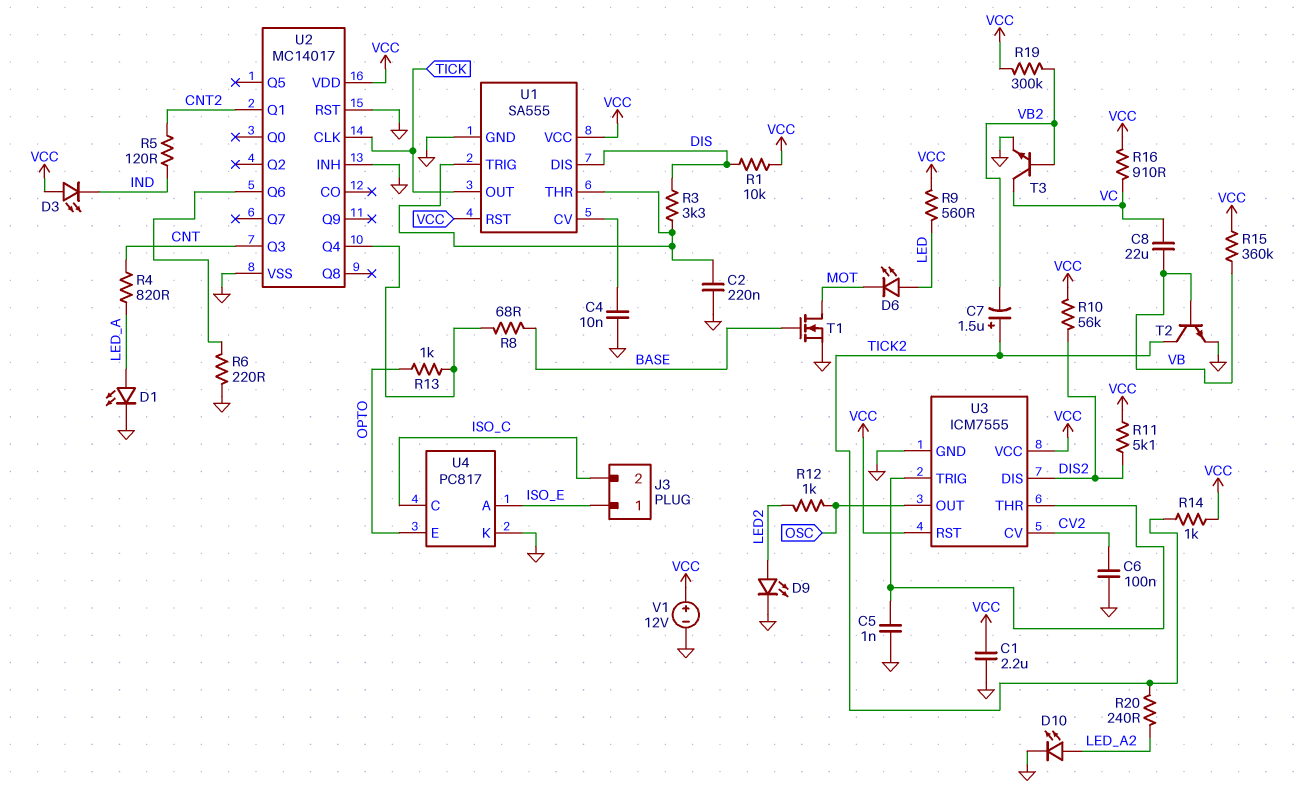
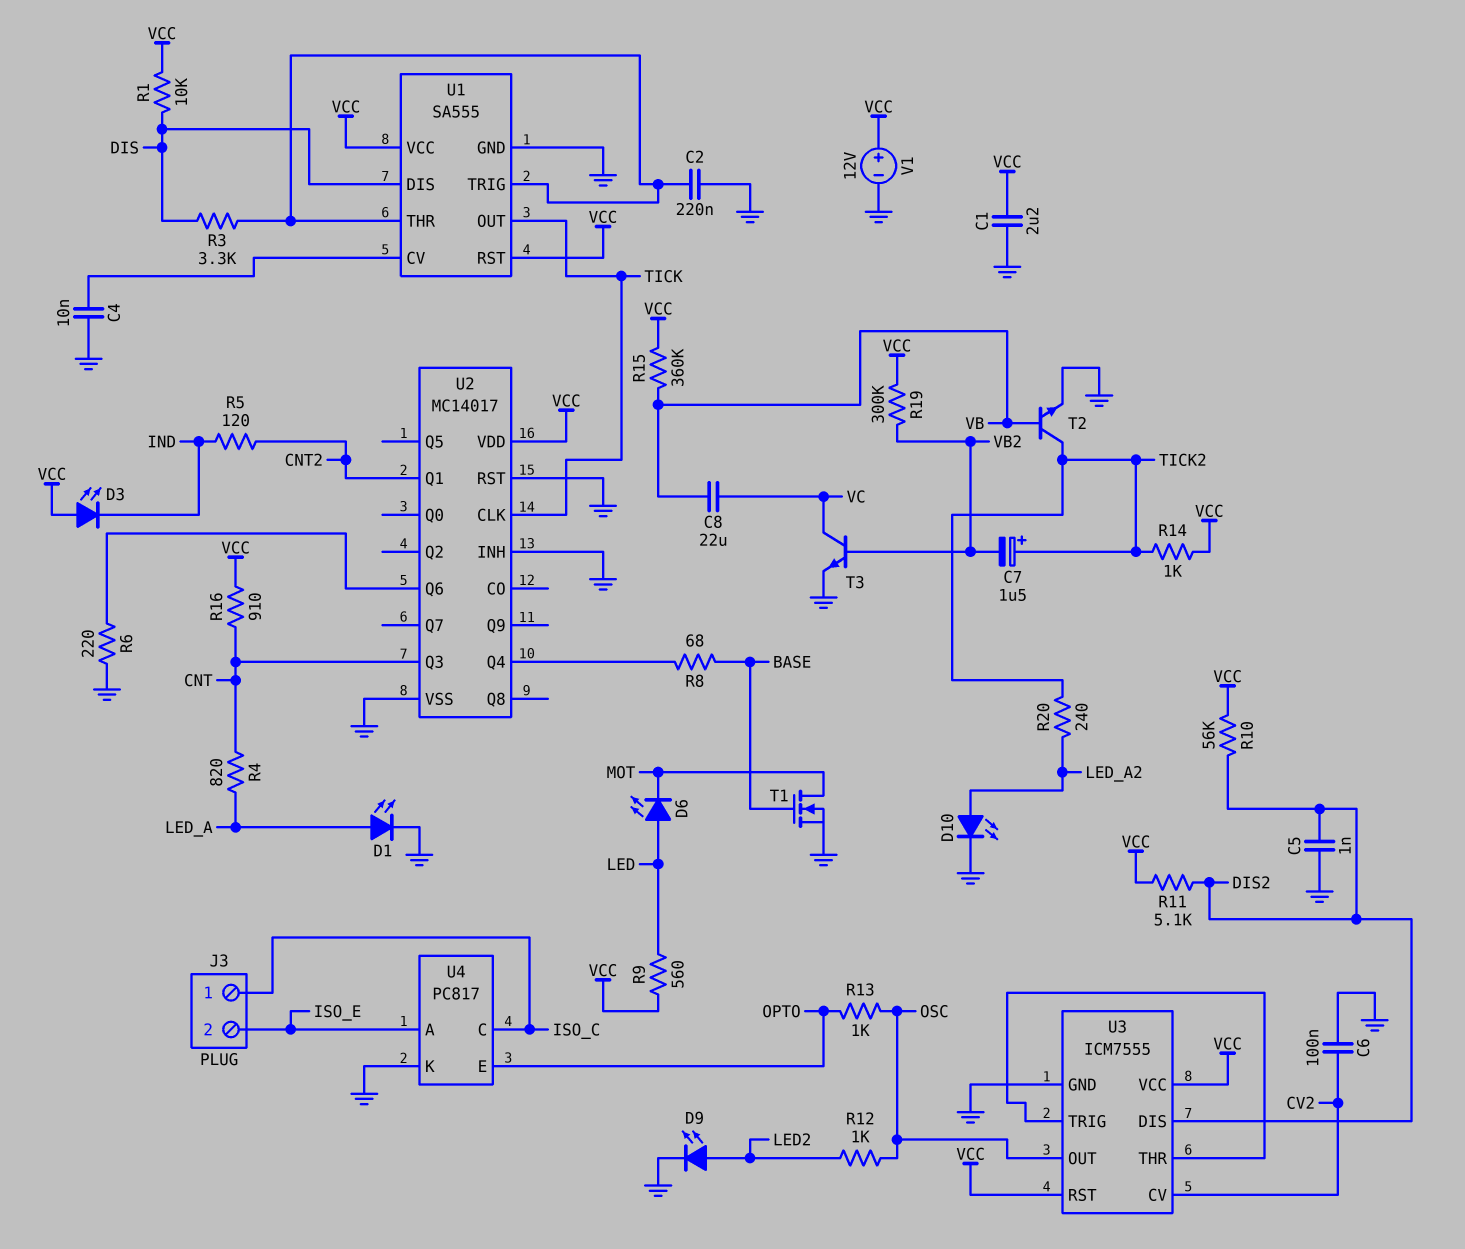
C5: 1nF (GND, U3/THR) -> 1nF (DIS2, GND)
J3 pin 1: ISO_E -> ISO_C
J3 pin 2: ISO_C -> ISO_E
R13: 1k (OPTO, U2/Q4) -> 1k (OPTO, OSC)
R16: 910 (VC, VCC) -> 910 (CNT, VCC)

